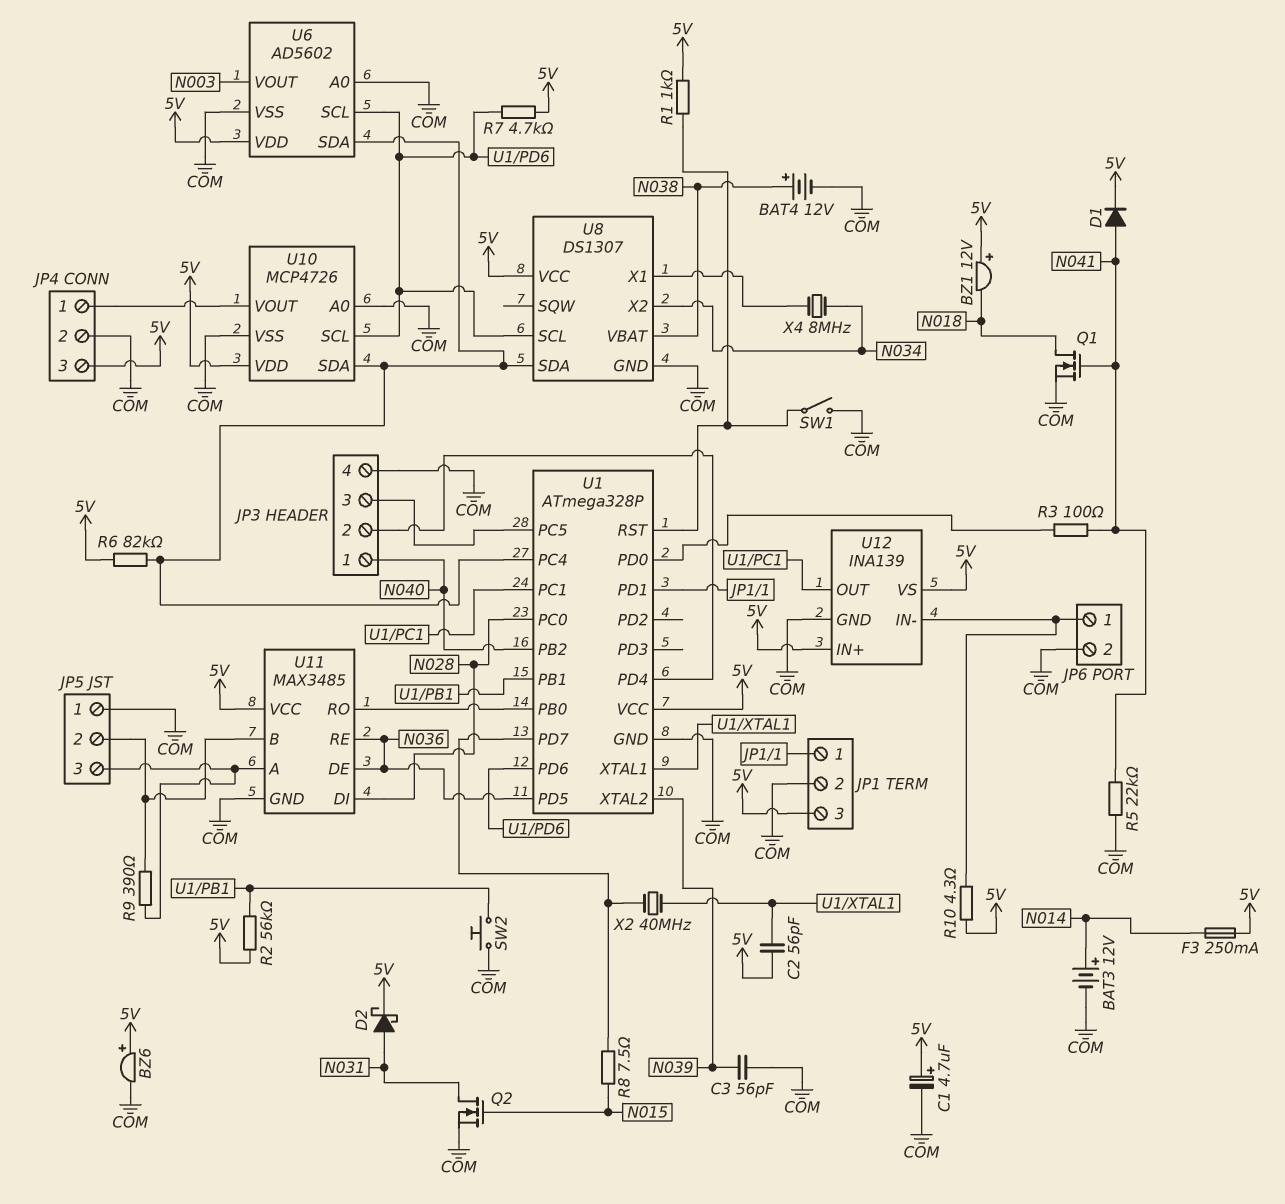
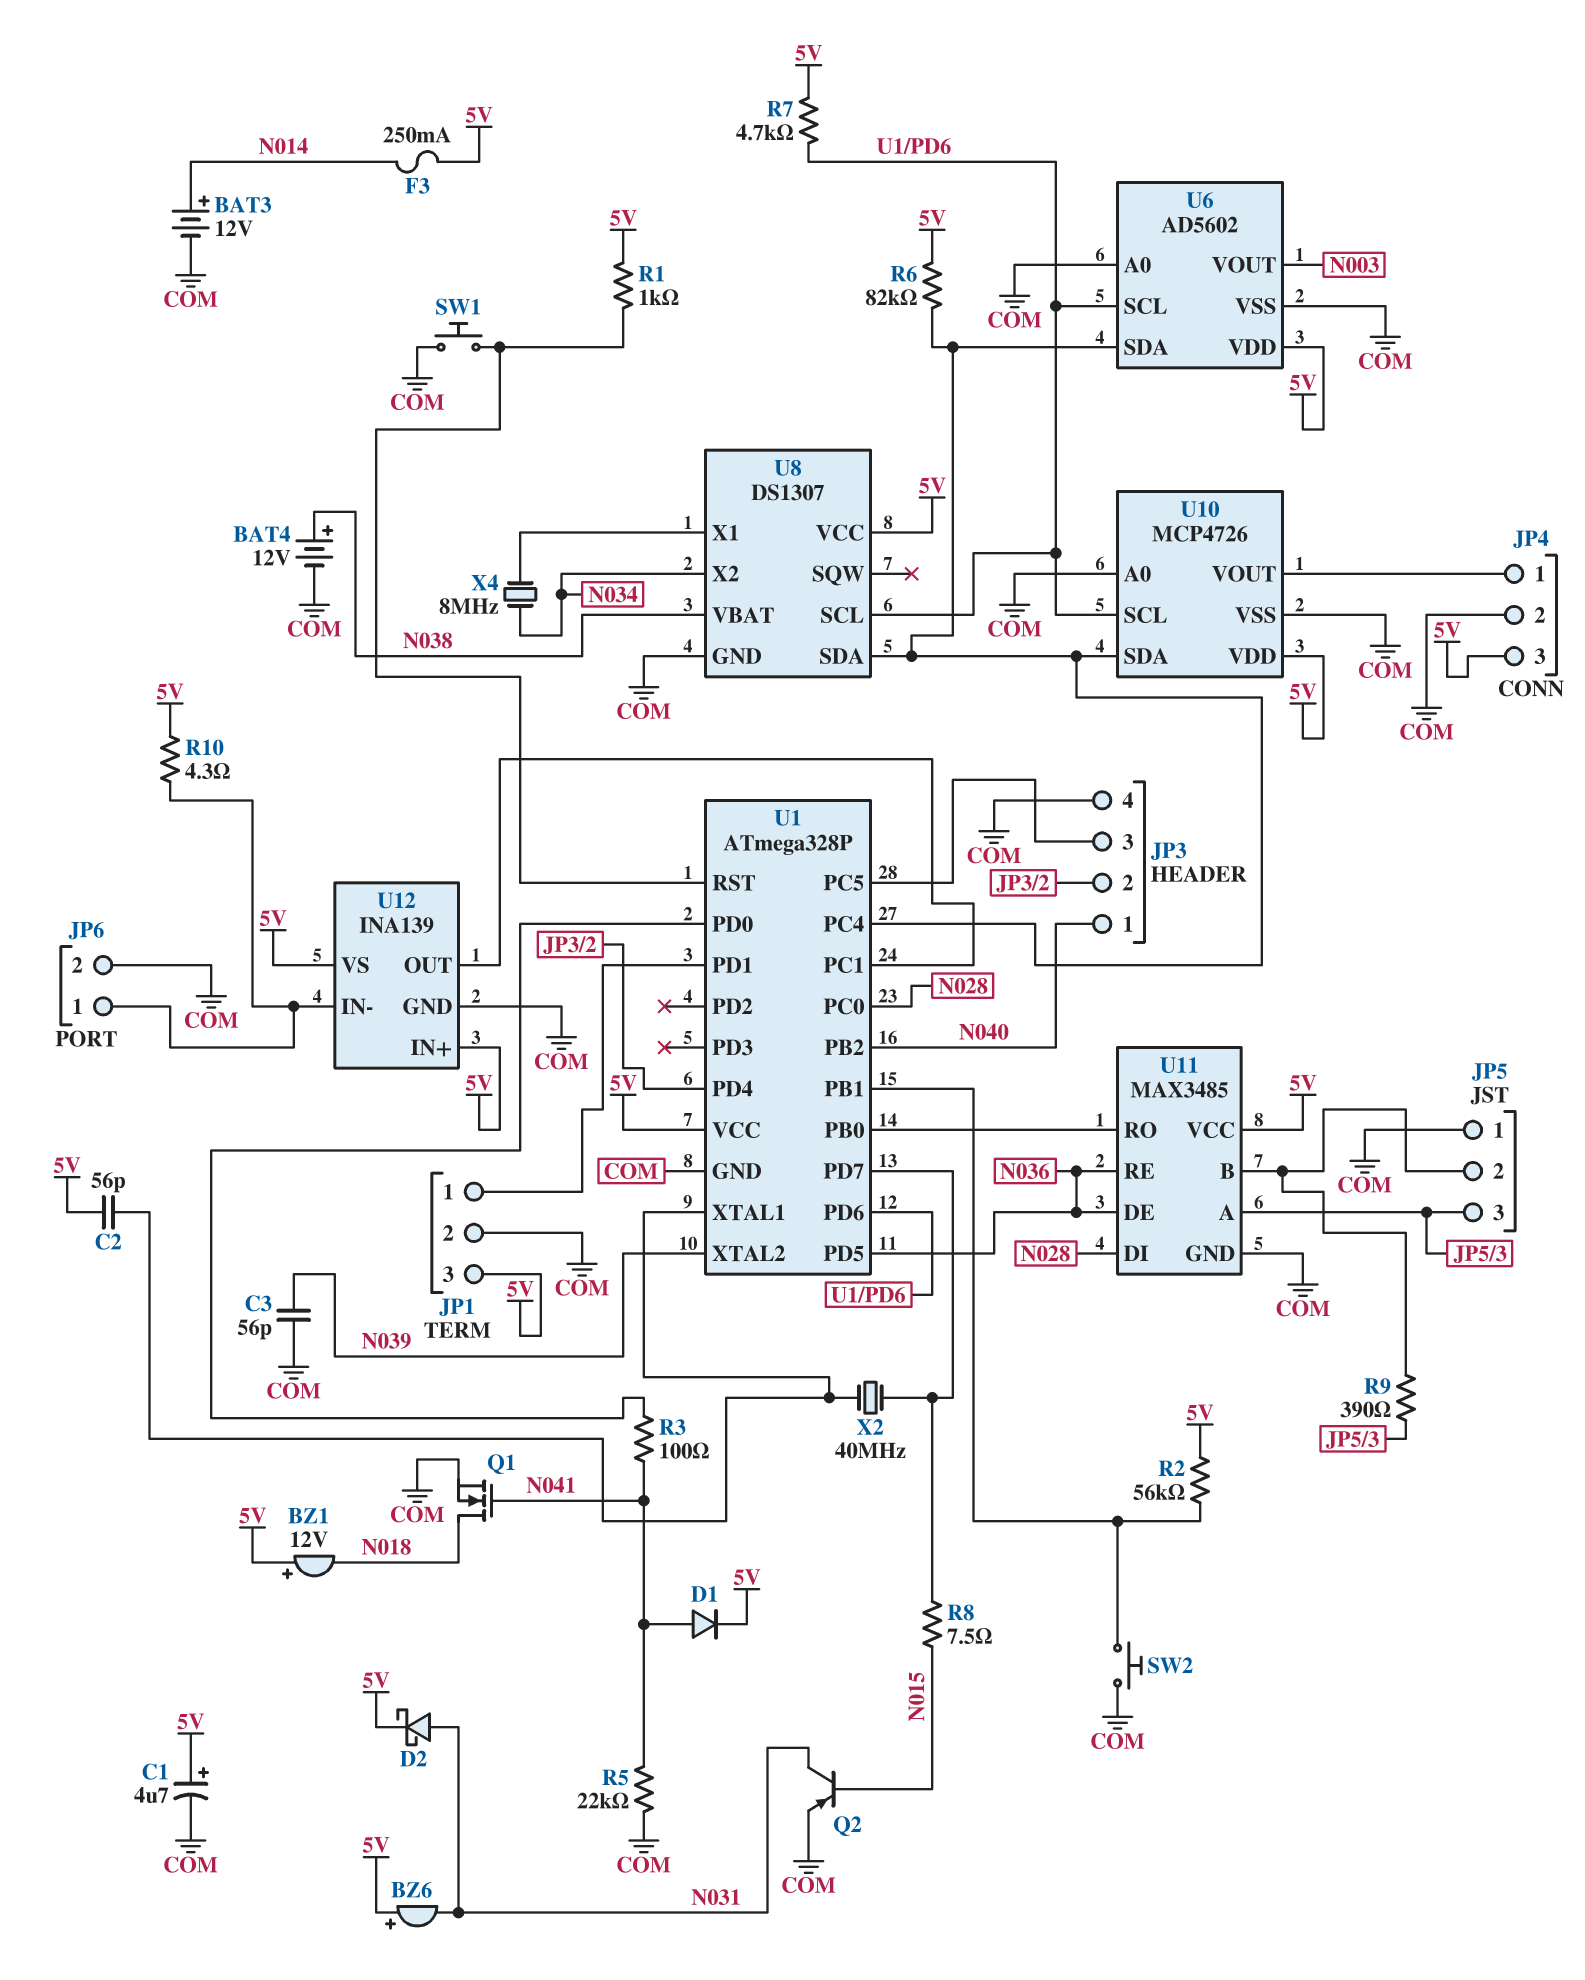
BZ6: buzzer (plus 5V, minus COM) -> buzzer (plus 5V, minus N031)
Q2: NMOS (G N015, D N031, S COM) -> PNP (B N015, C N031, E COM)
SW1: switch (COM, U1/RST) -> button (COM, U1/RST)

